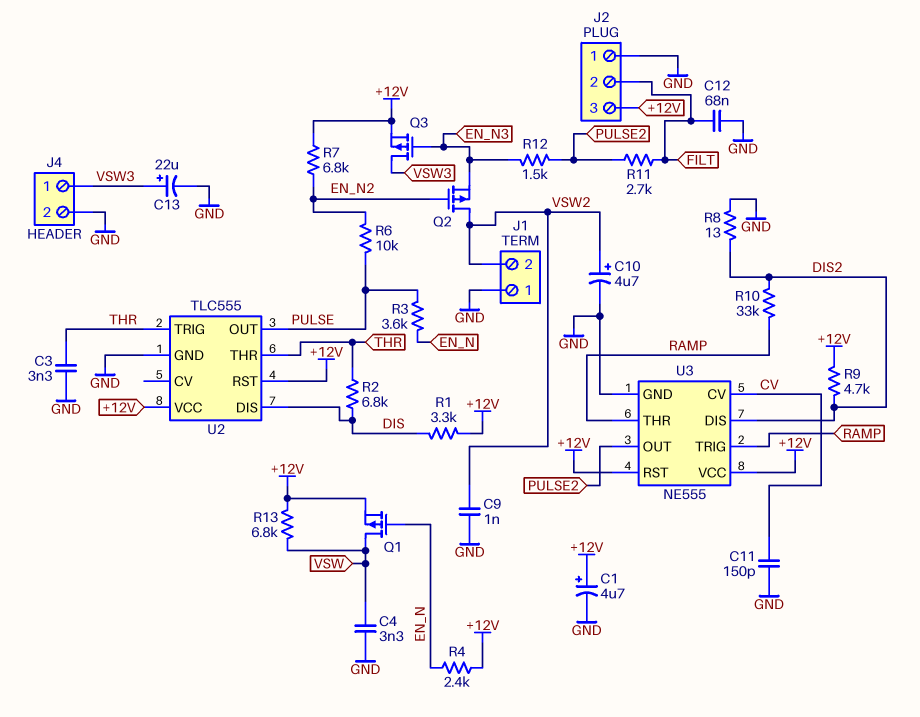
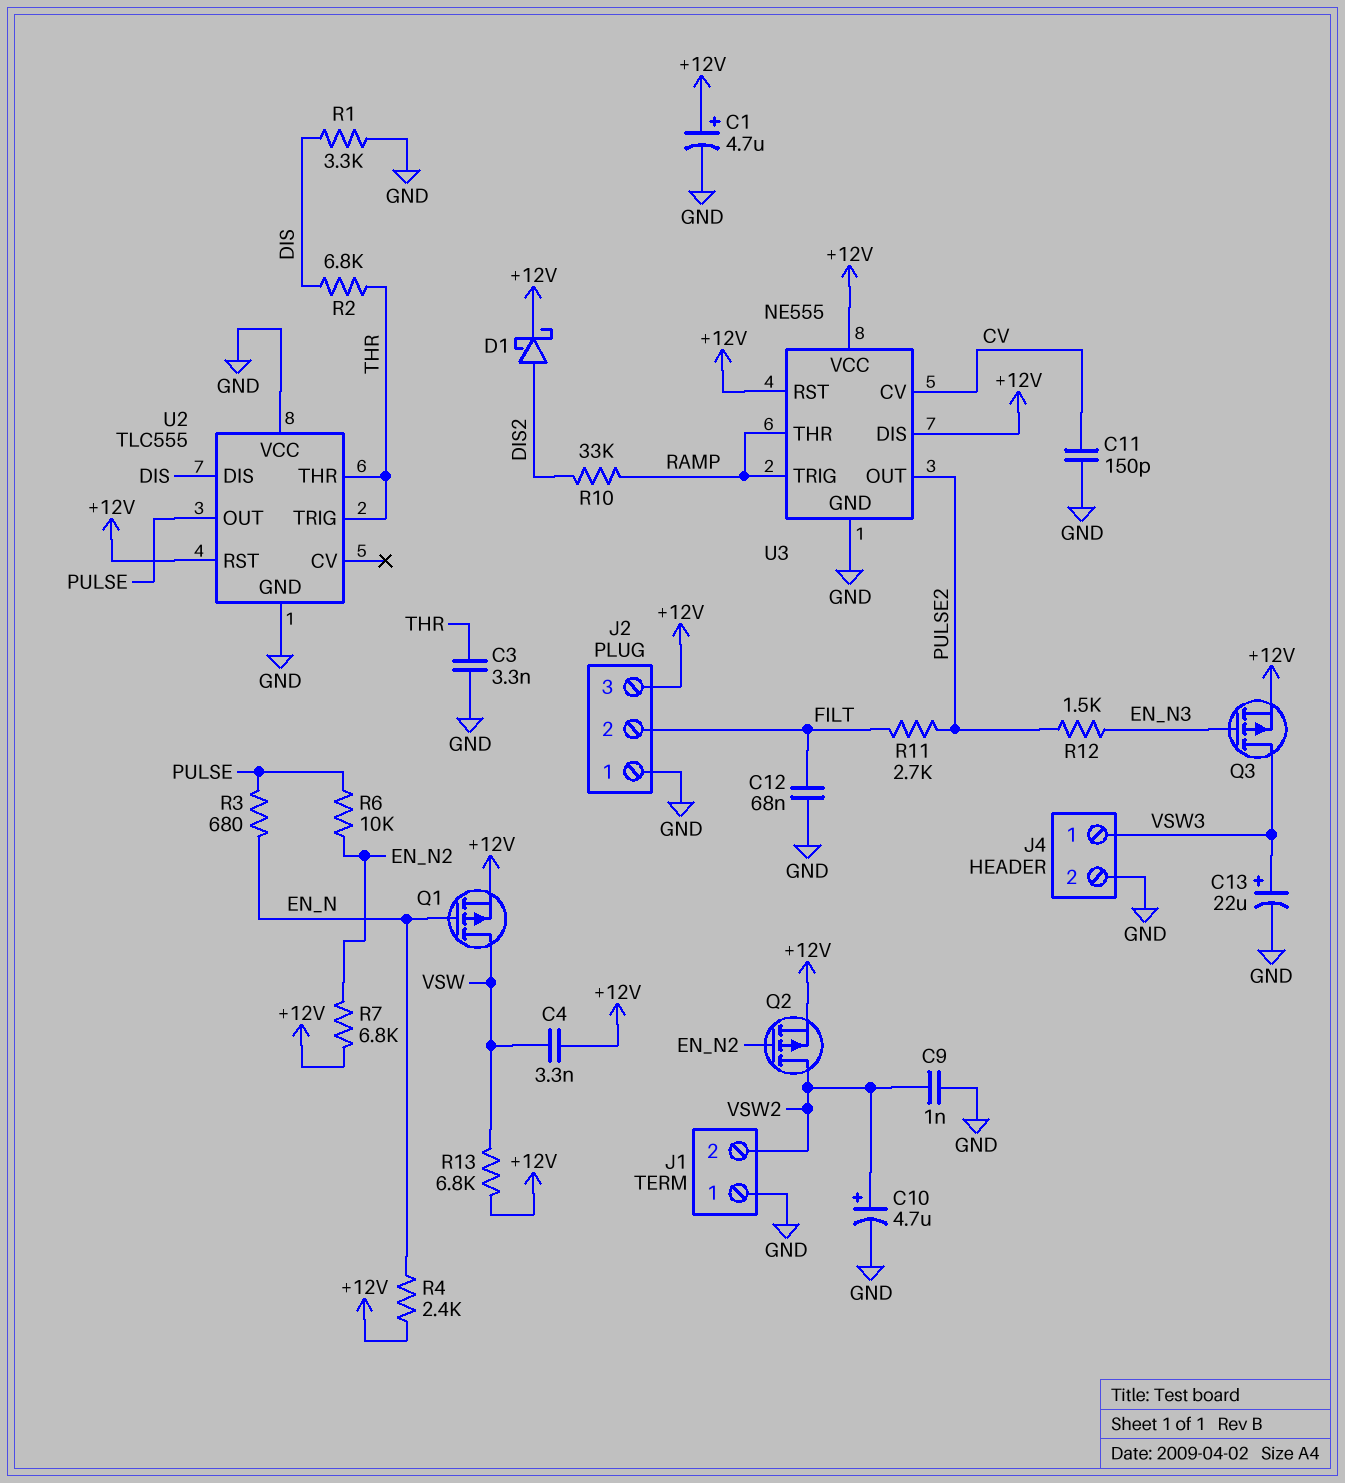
C4: 3.3nF (GND, VSW) -> 3.3nF (+12V, VSW)
D1: none -> schottky (A DIS2, K +12V)
Q2: PMOS (G EN_N2, D VSW2, S EN_N3) -> PMOS (G EN_N2, D VSW2, S +12V)
R1: 3.3k (+12V, DIS) -> 3.3k (DIS, GND)
R3: 3.6k (EN_N, PULSE) -> 680 (EN_N, PULSE)
R8: 13 (DIS2, GND) -> none
R9: 4.7k (+12V, DIS2) -> none
U2 pin VCC: +12V -> GND
U3 pin DIS: DIS2 -> +12V

